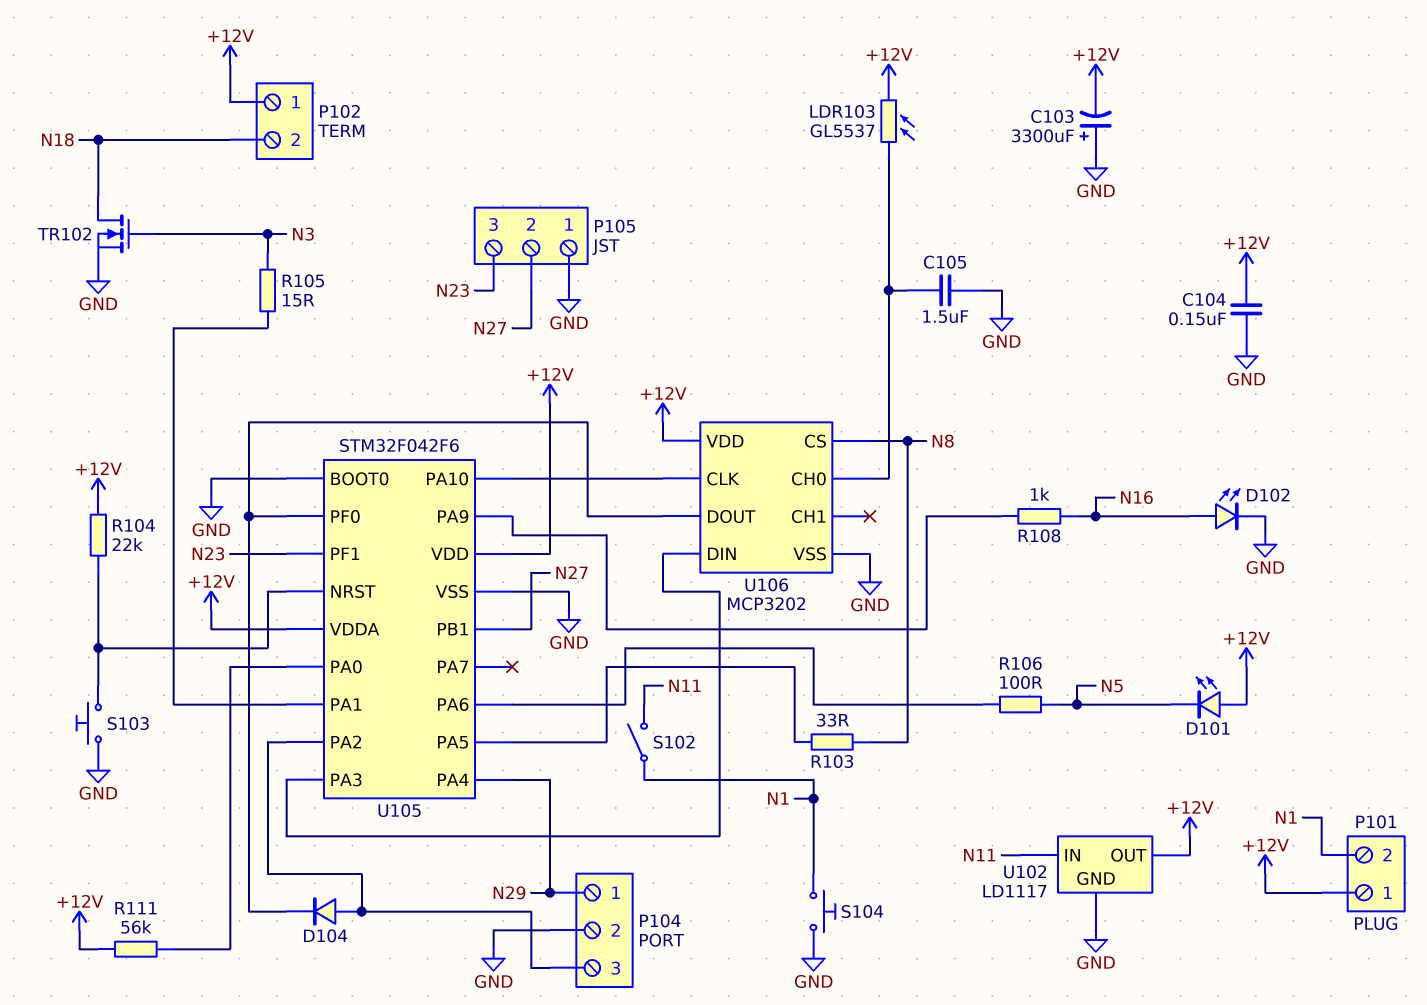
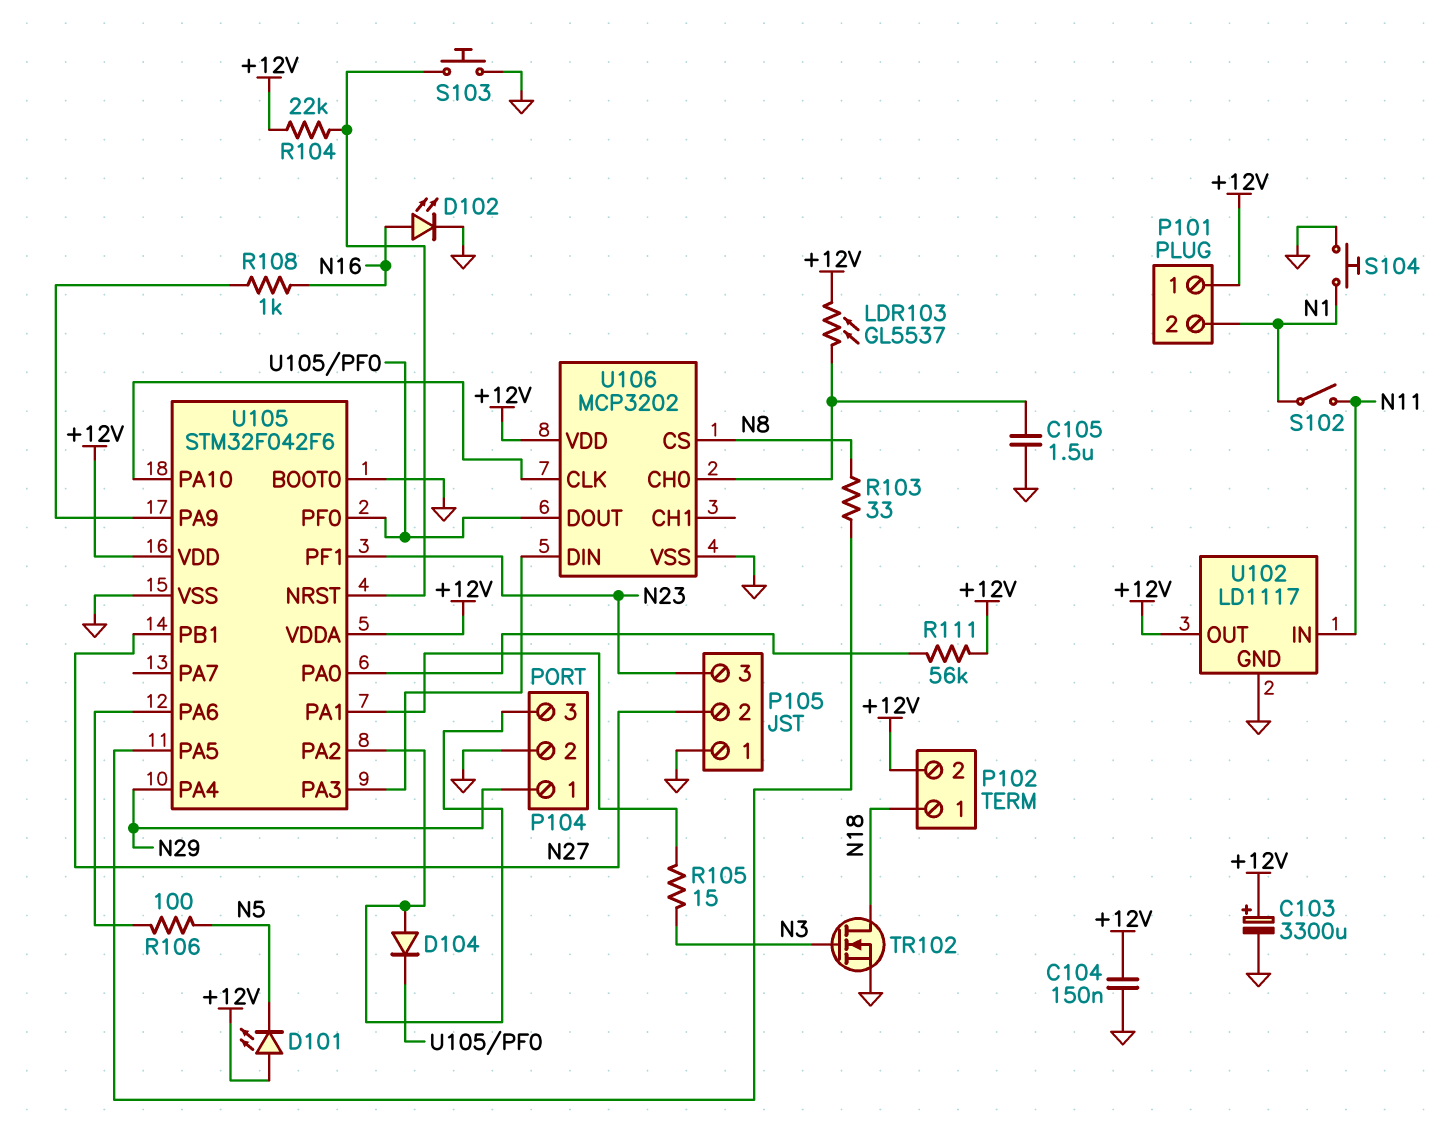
C103: 3300uF (plus GND, minus +12V) -> 3300uF (plus +12V, minus GND)
P102 pin 1: +12V -> N18
P102 pin 2: N18 -> +12V

